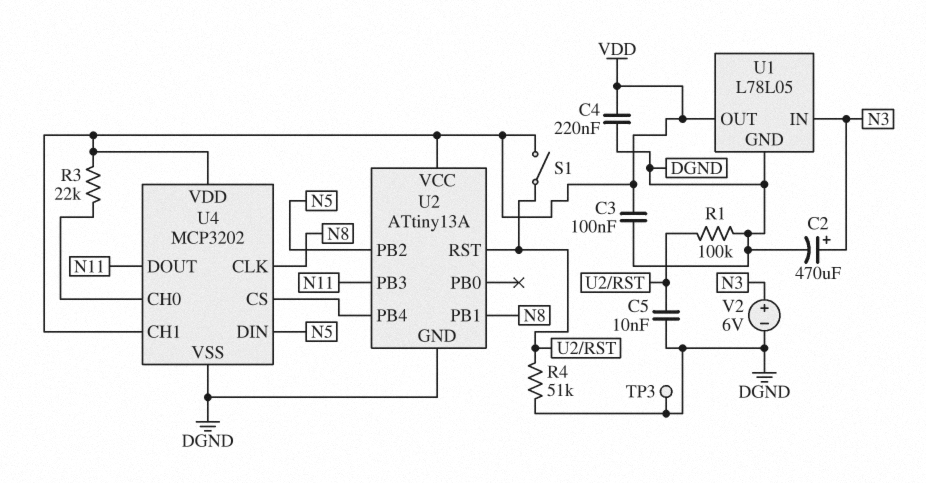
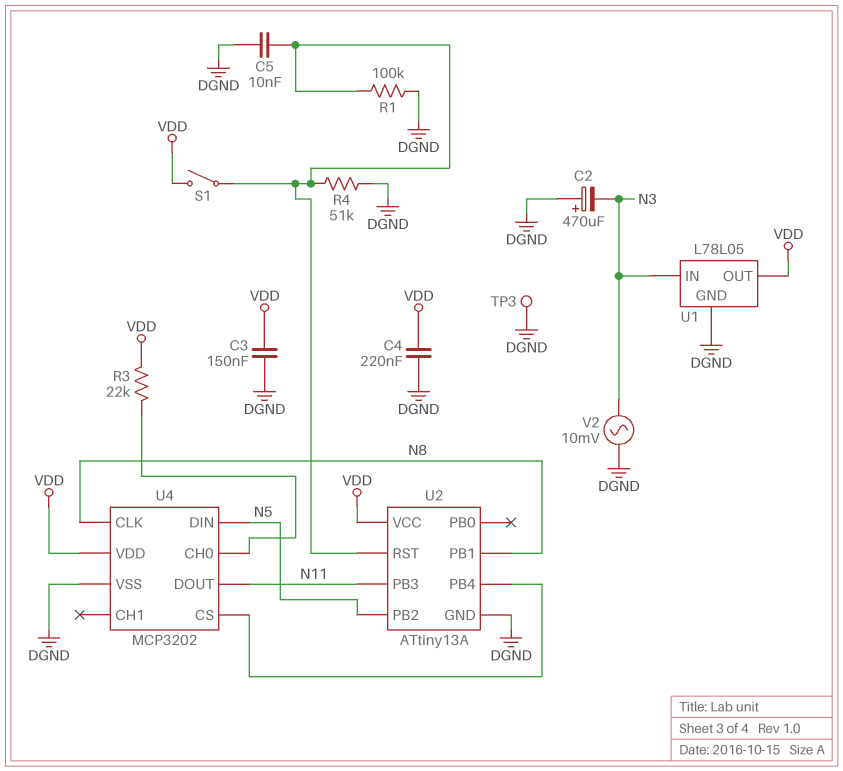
C2: 470uF (plus N3, minus DGND) -> 470uF (plus DGND, minus N3)
C3: 100nF (DGND, VDD) -> 150nF (DGND, VDD)
U4 pin CH1: VDD -> none
V2: 6V (plus N3, minus DGND) -> AC 10mV (DGND, N3)

